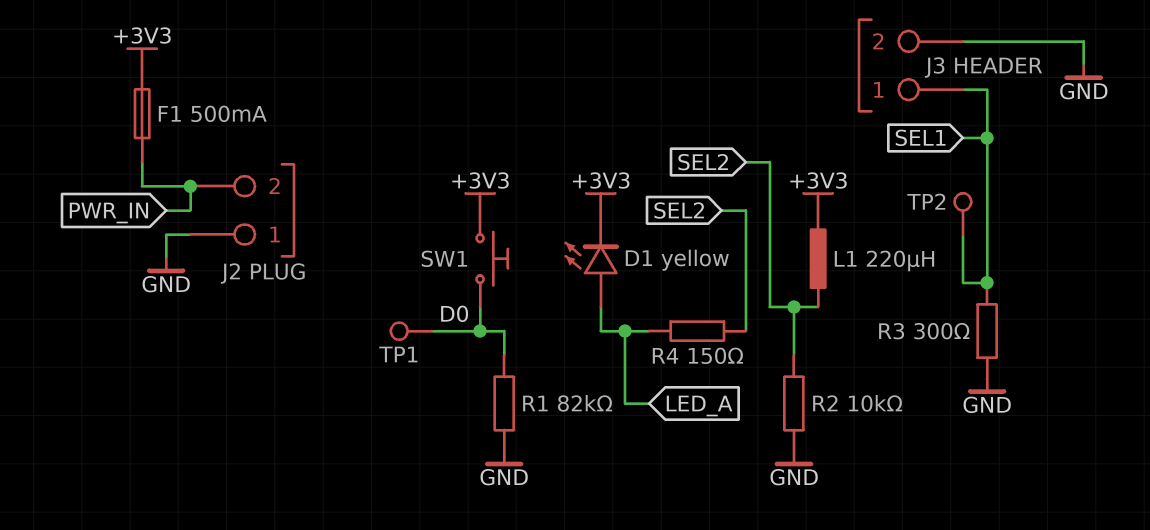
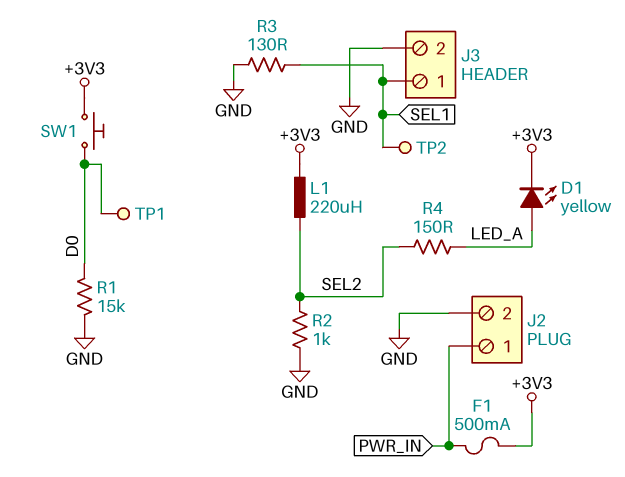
J2 pin 1: GND -> PWR_IN
J2 pin 2: PWR_IN -> GND
R1: 82k (D0, GND) -> 15k (D0, GND)
R2: 10k (GND, SEL2) -> 1k (GND, SEL2)
R3: 300 (GND, SEL1) -> 130 (GND, SEL1)

